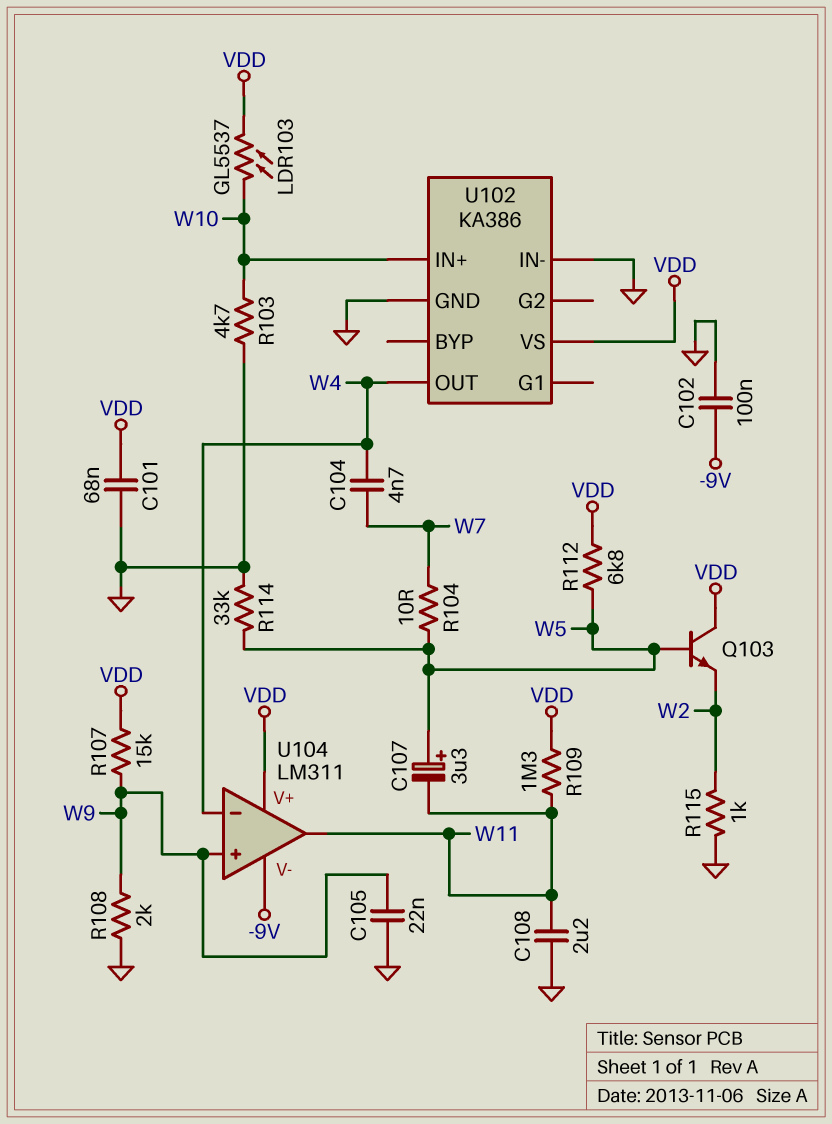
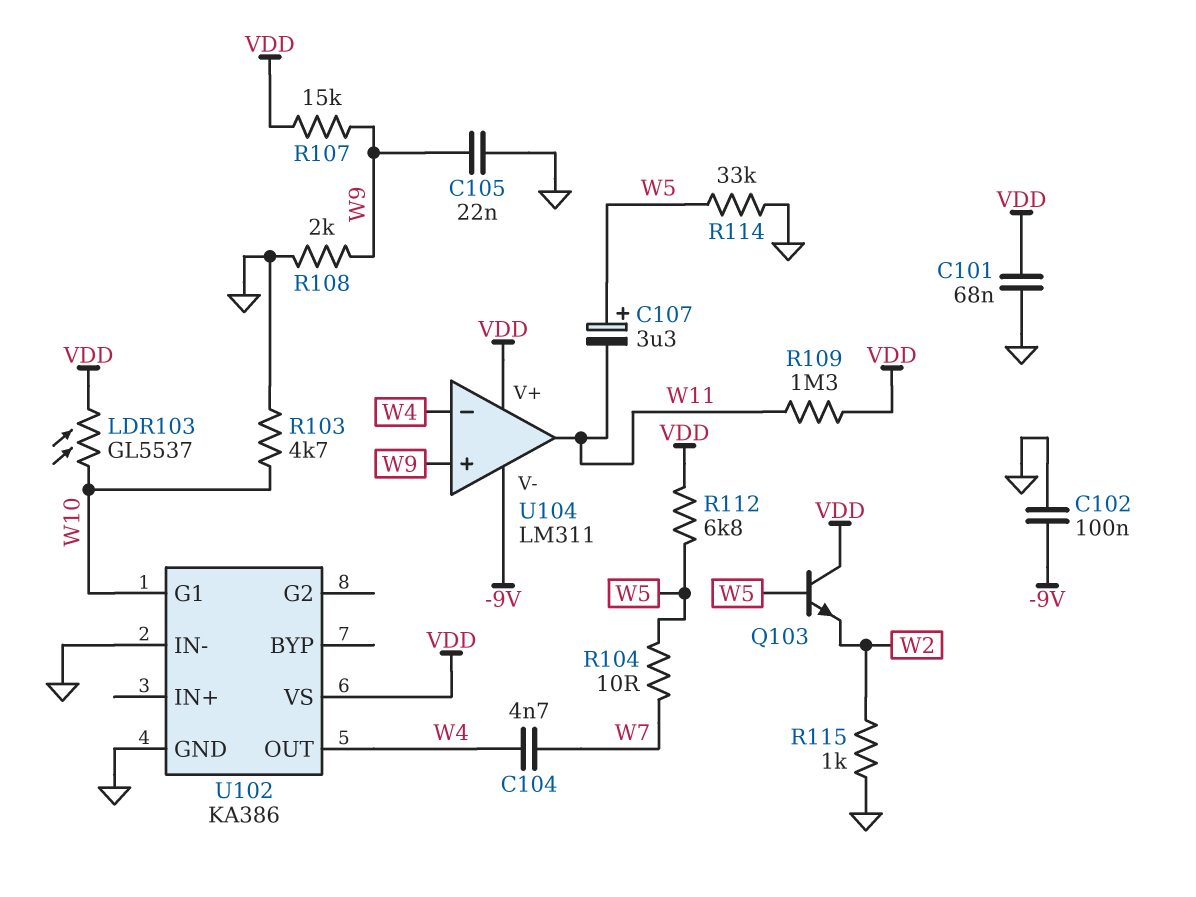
C108: 2.2uF (GND, W11) -> none
U102 pin G1: none -> W10
U102 pin IN+: W10 -> none

